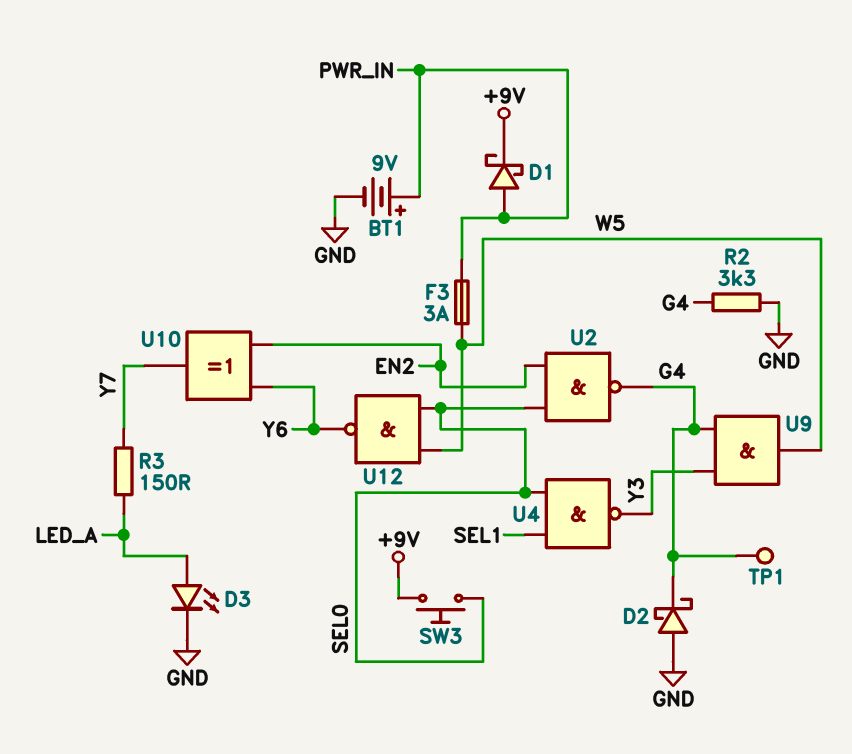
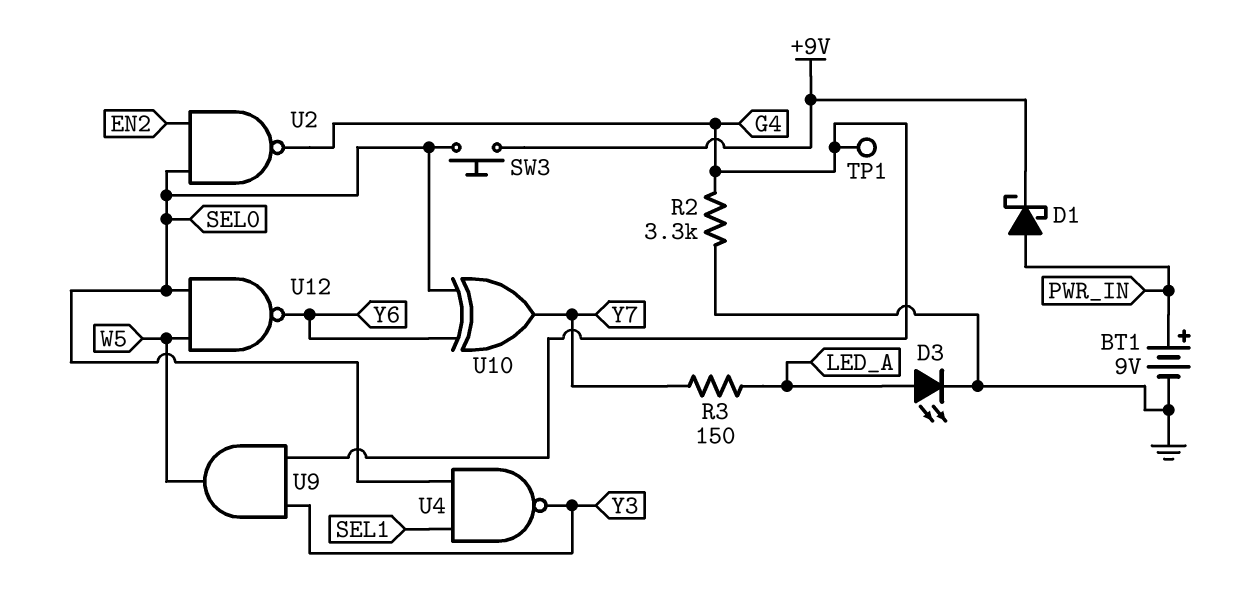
D2: schottky (A GND, K G4) -> none
F3: 3A (PWR_IN, W5) -> none
U10: XOR (in EN2, in Y6, out Y7) -> XOR (in SEL0, in Y6, out Y7)

